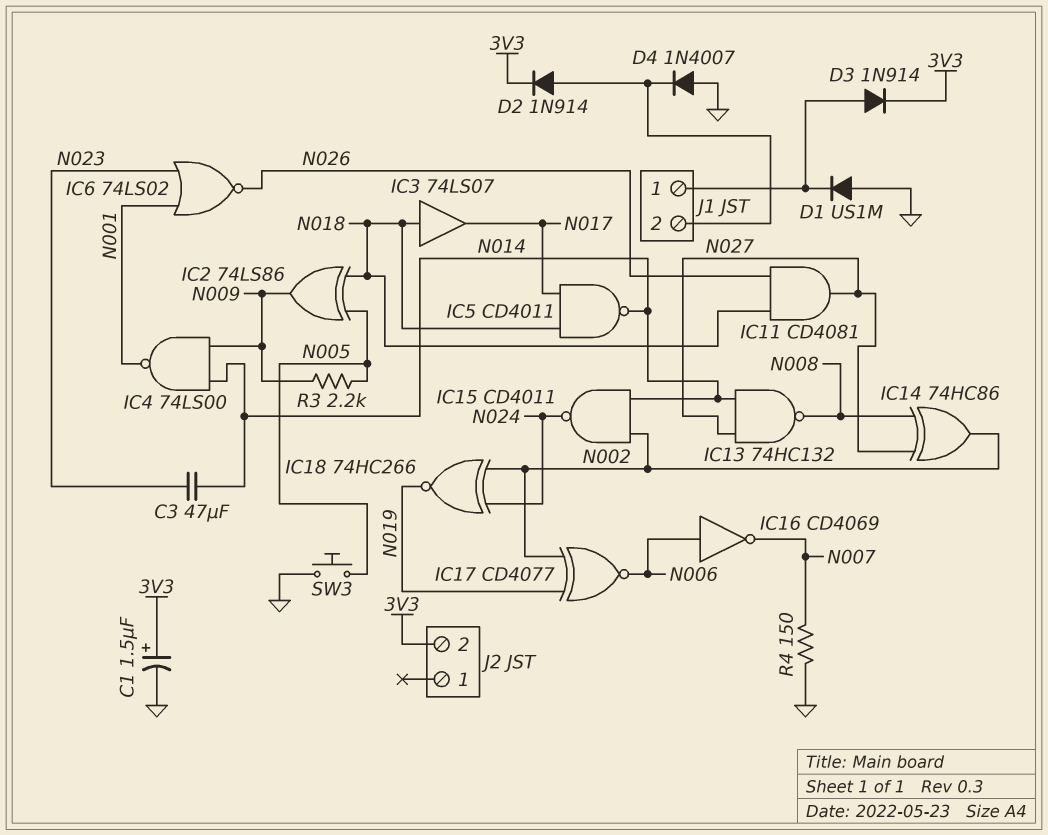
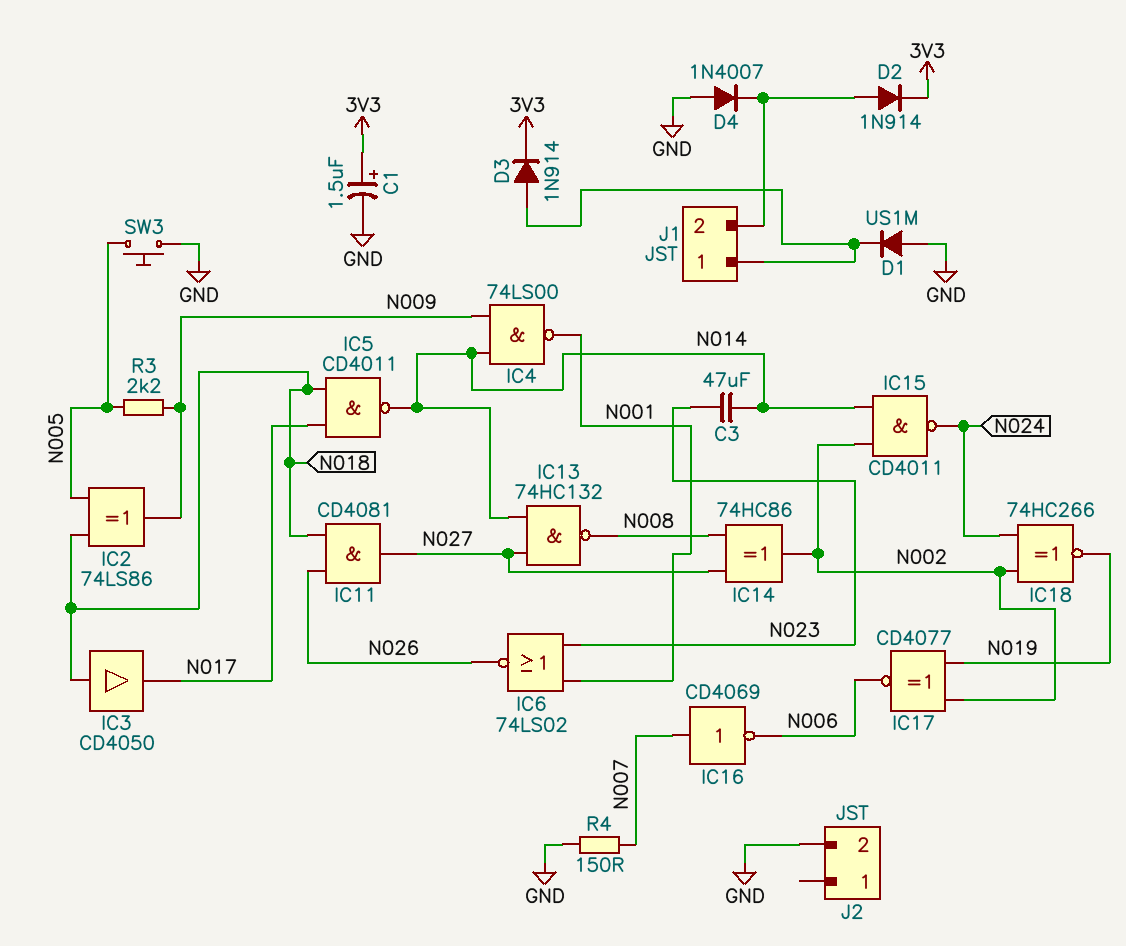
IC3: buffer 74LS07 (in N018, out N017) -> buffer CD4050 (in N018, out N017)
IC16: NOT CD4069 (in N006, out N007) -> NOT CD4069 (in N007, out N006)
J2 pin 2: 3V3 -> GND

